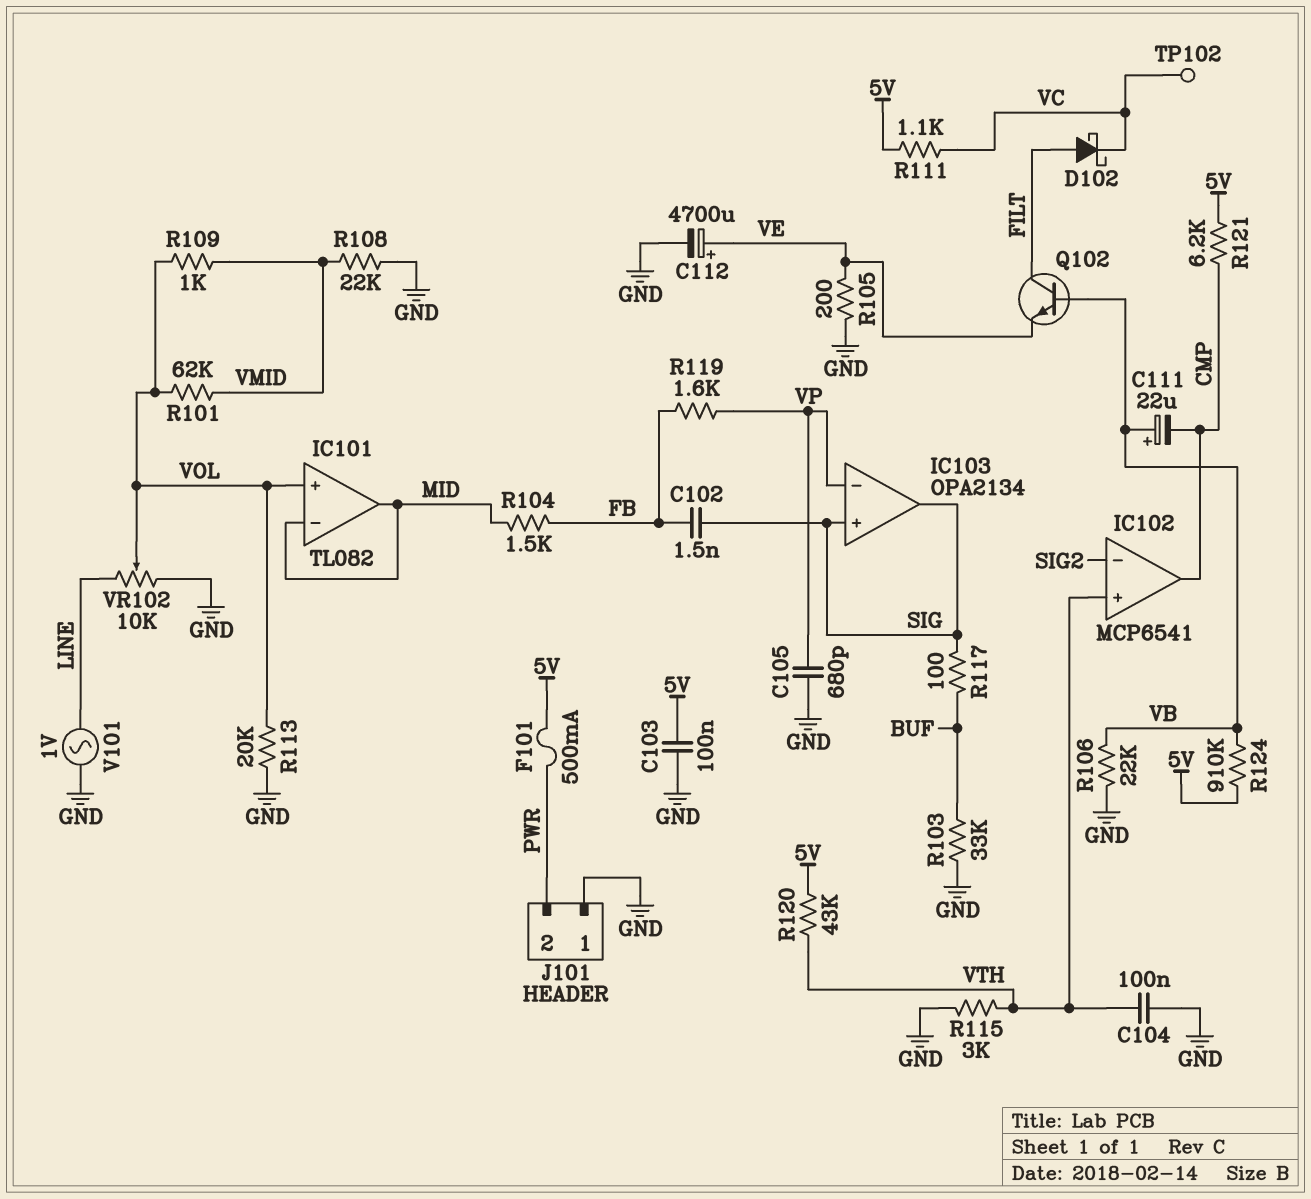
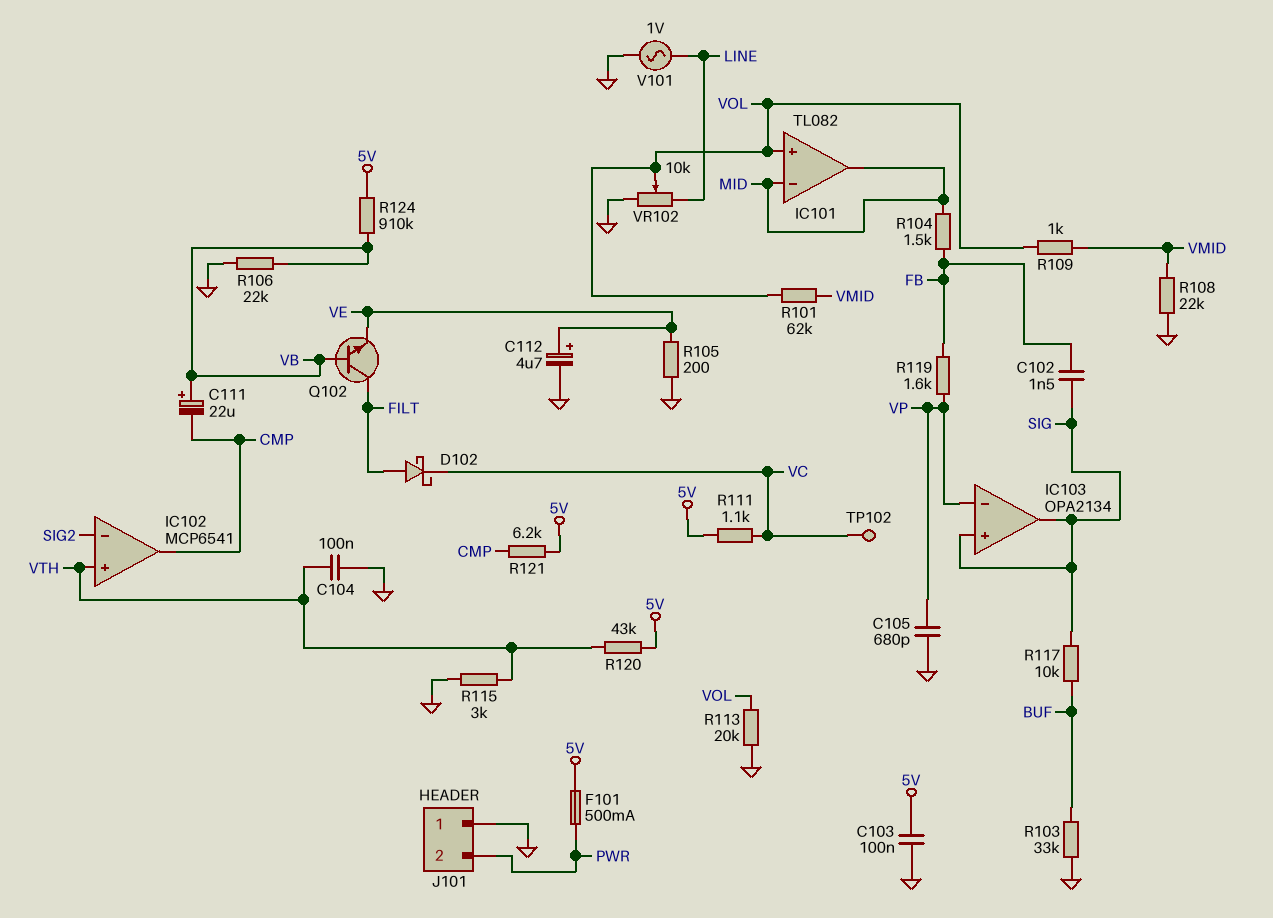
C112: 4700uF (plus VE, minus GND) -> 4.7uF (plus VE, minus GND)
R117: 100 (BUF, SIG) -> 10k (BUF, SIG)

